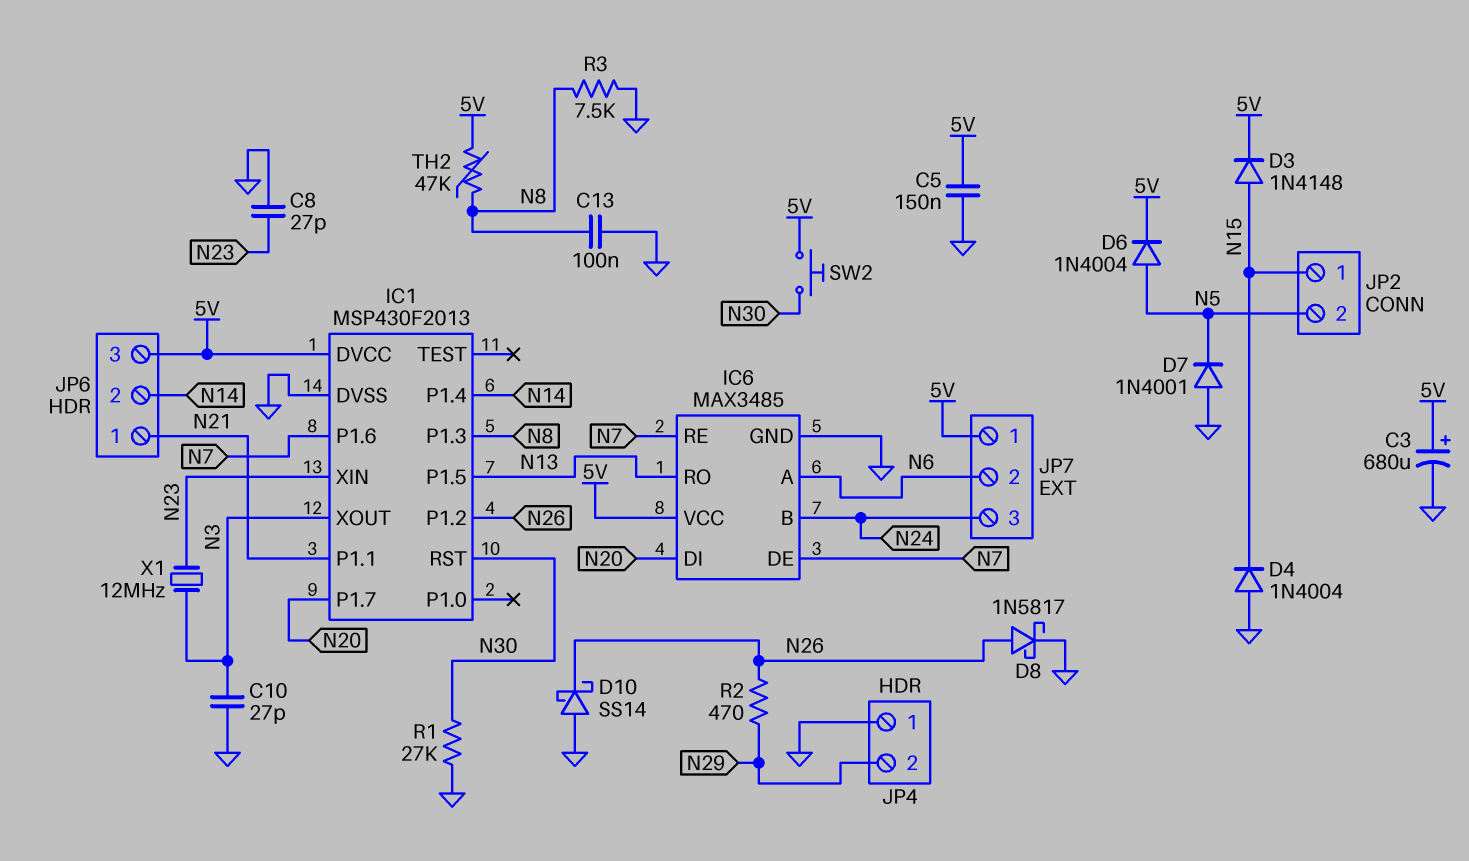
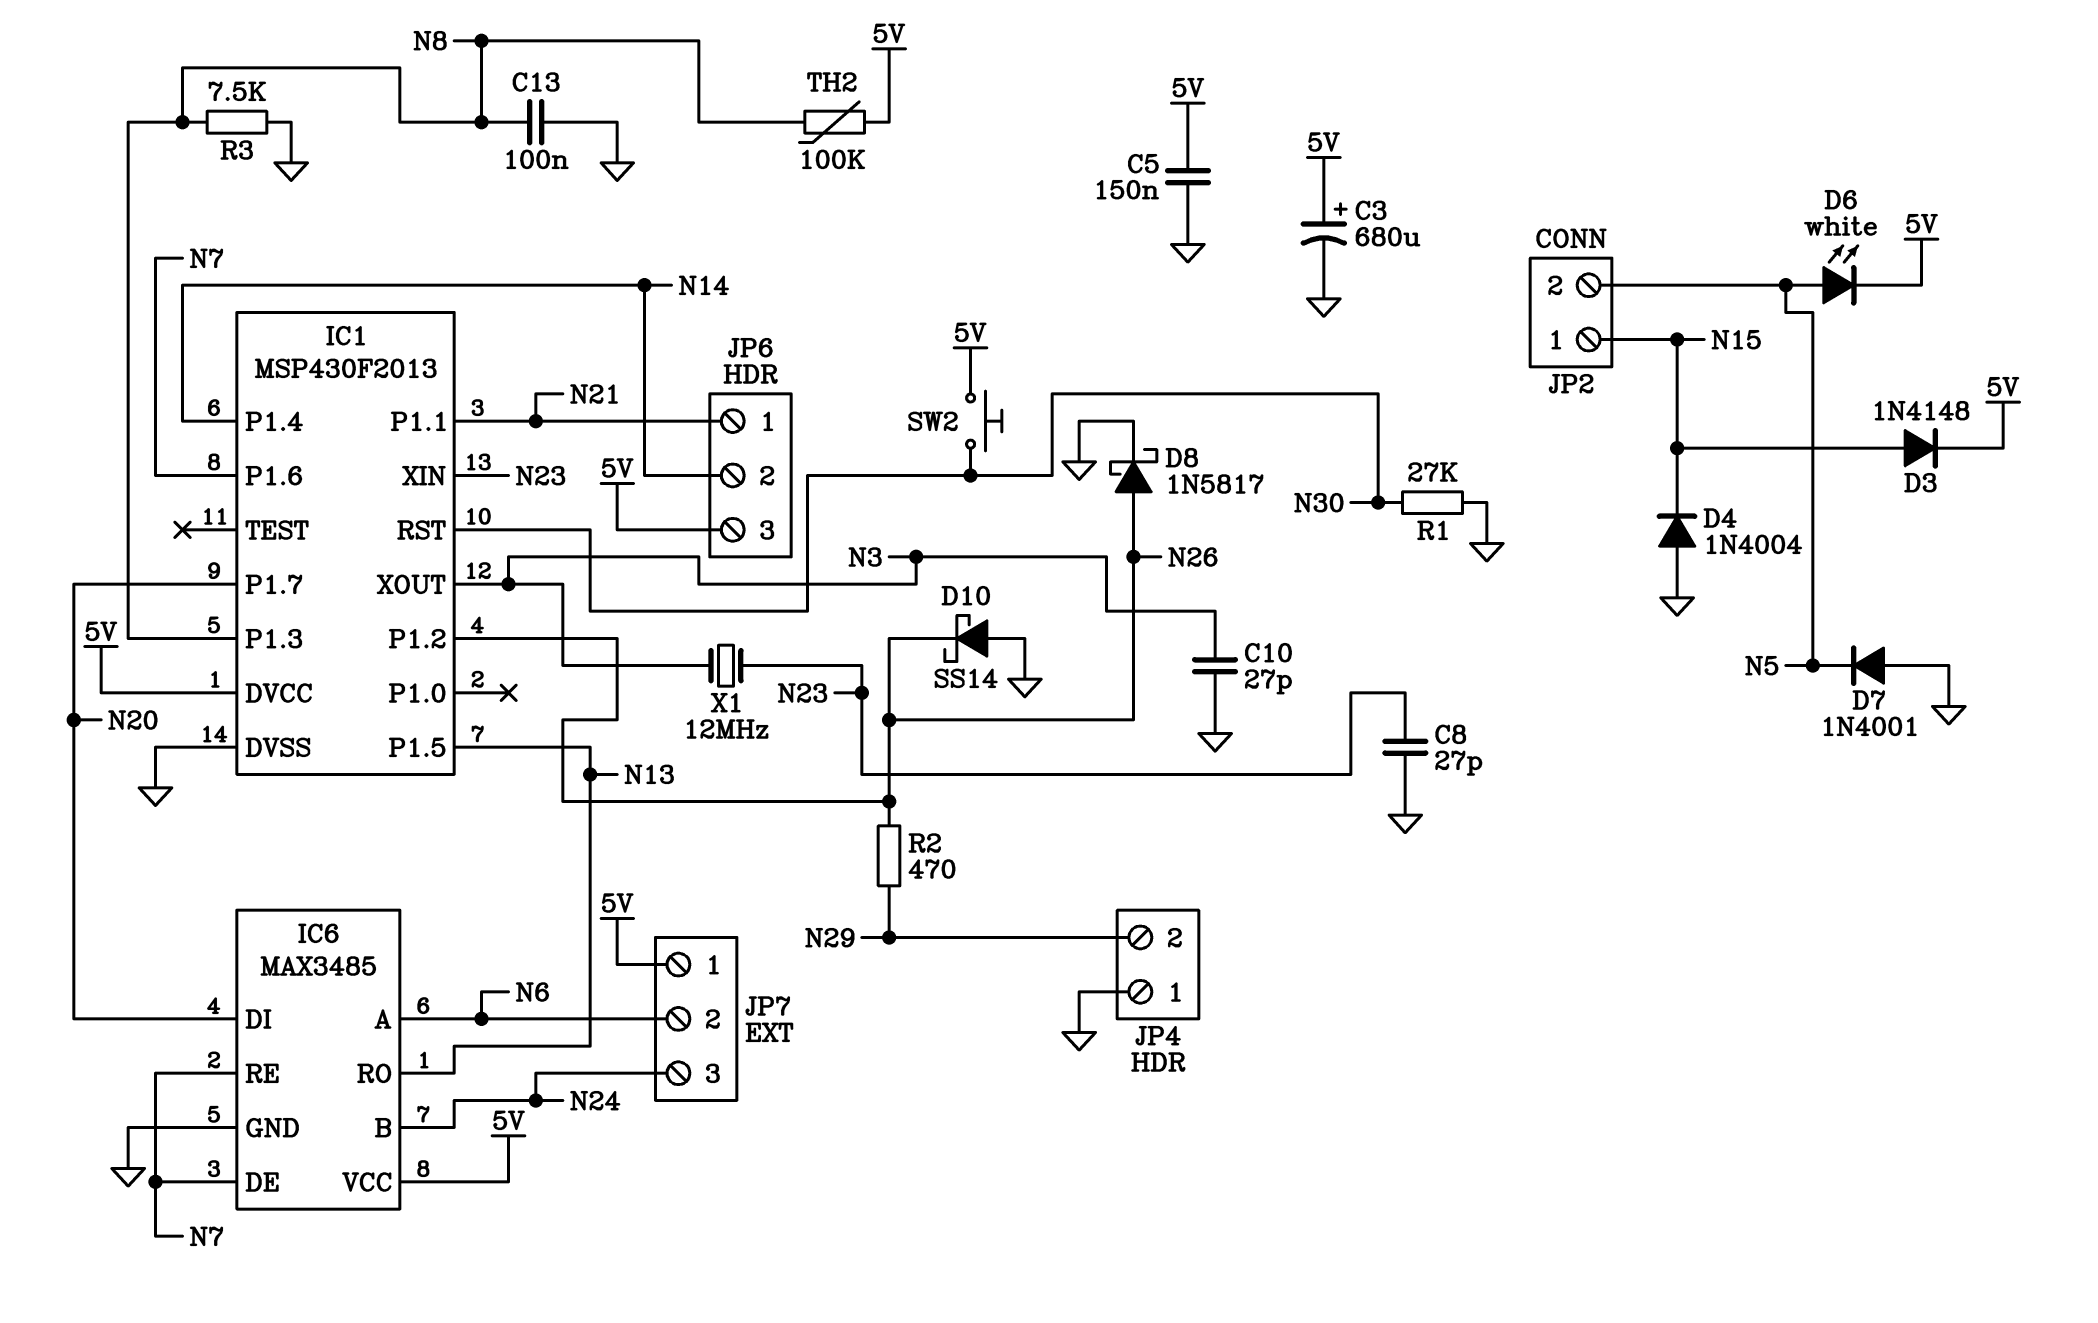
D6: diode 1N4004 (A N5, K 5V) -> LED white (A N5, K 5V)
TH2: 47k (5V, N8) -> 100k (5V, N8)

